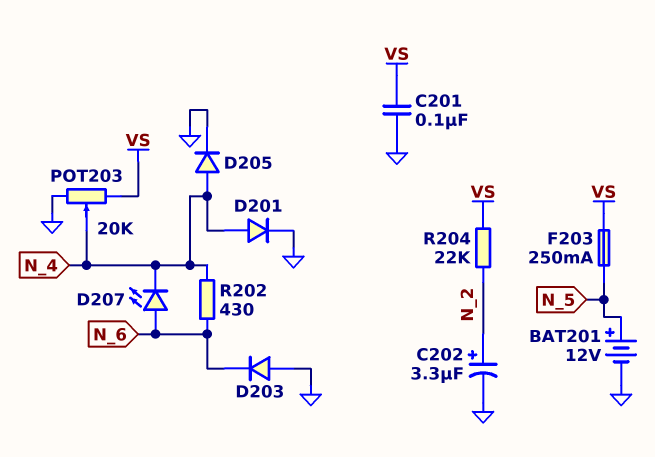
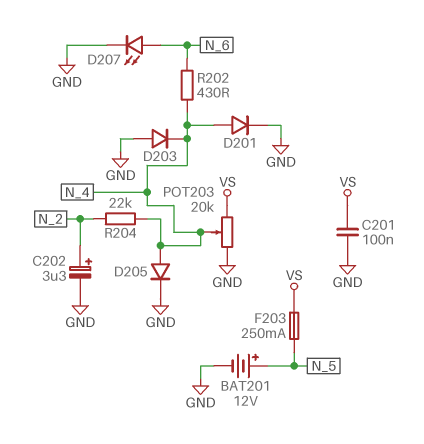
D203: diode (A GND, K N_6) -> diode (A GND, K N_4)
D207: LED (A N_6, K N_4) -> LED (A N_6, K GND)
R204: 22k (N_2, VS) -> 22k (N_2, N_4)

